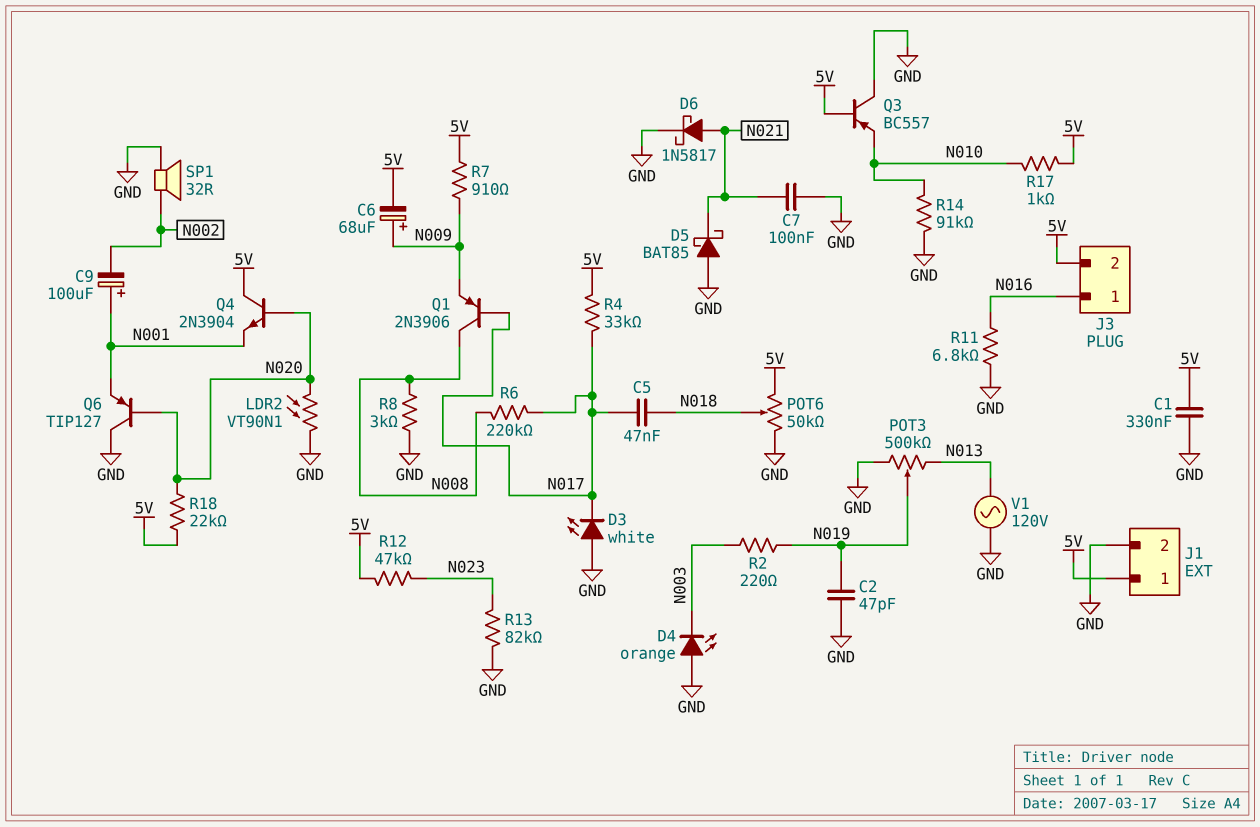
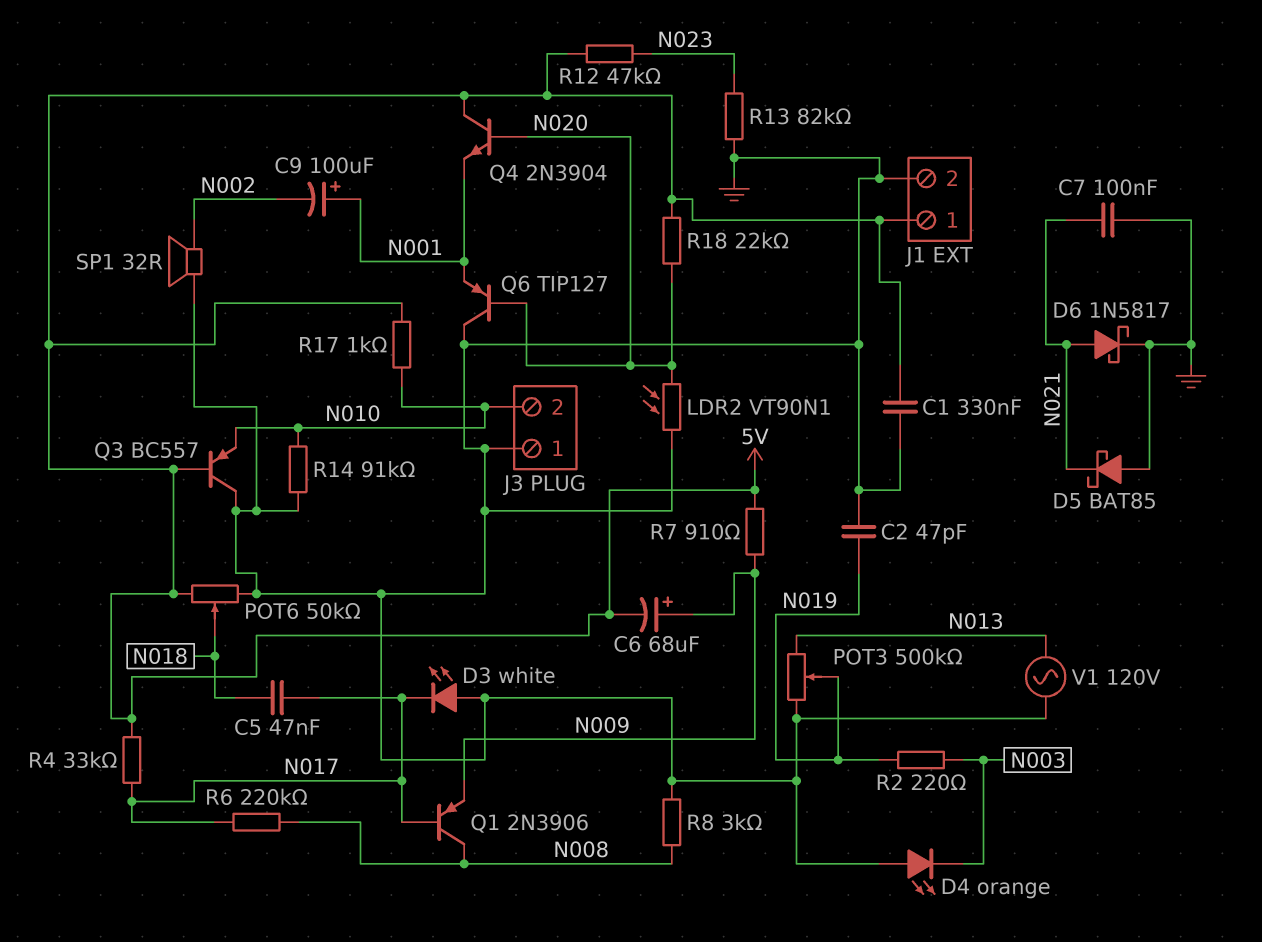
J3 pin 1: N016 -> GND
J3 pin 2: 5V -> N010
R11: 6.8k (GND, N016) -> none

